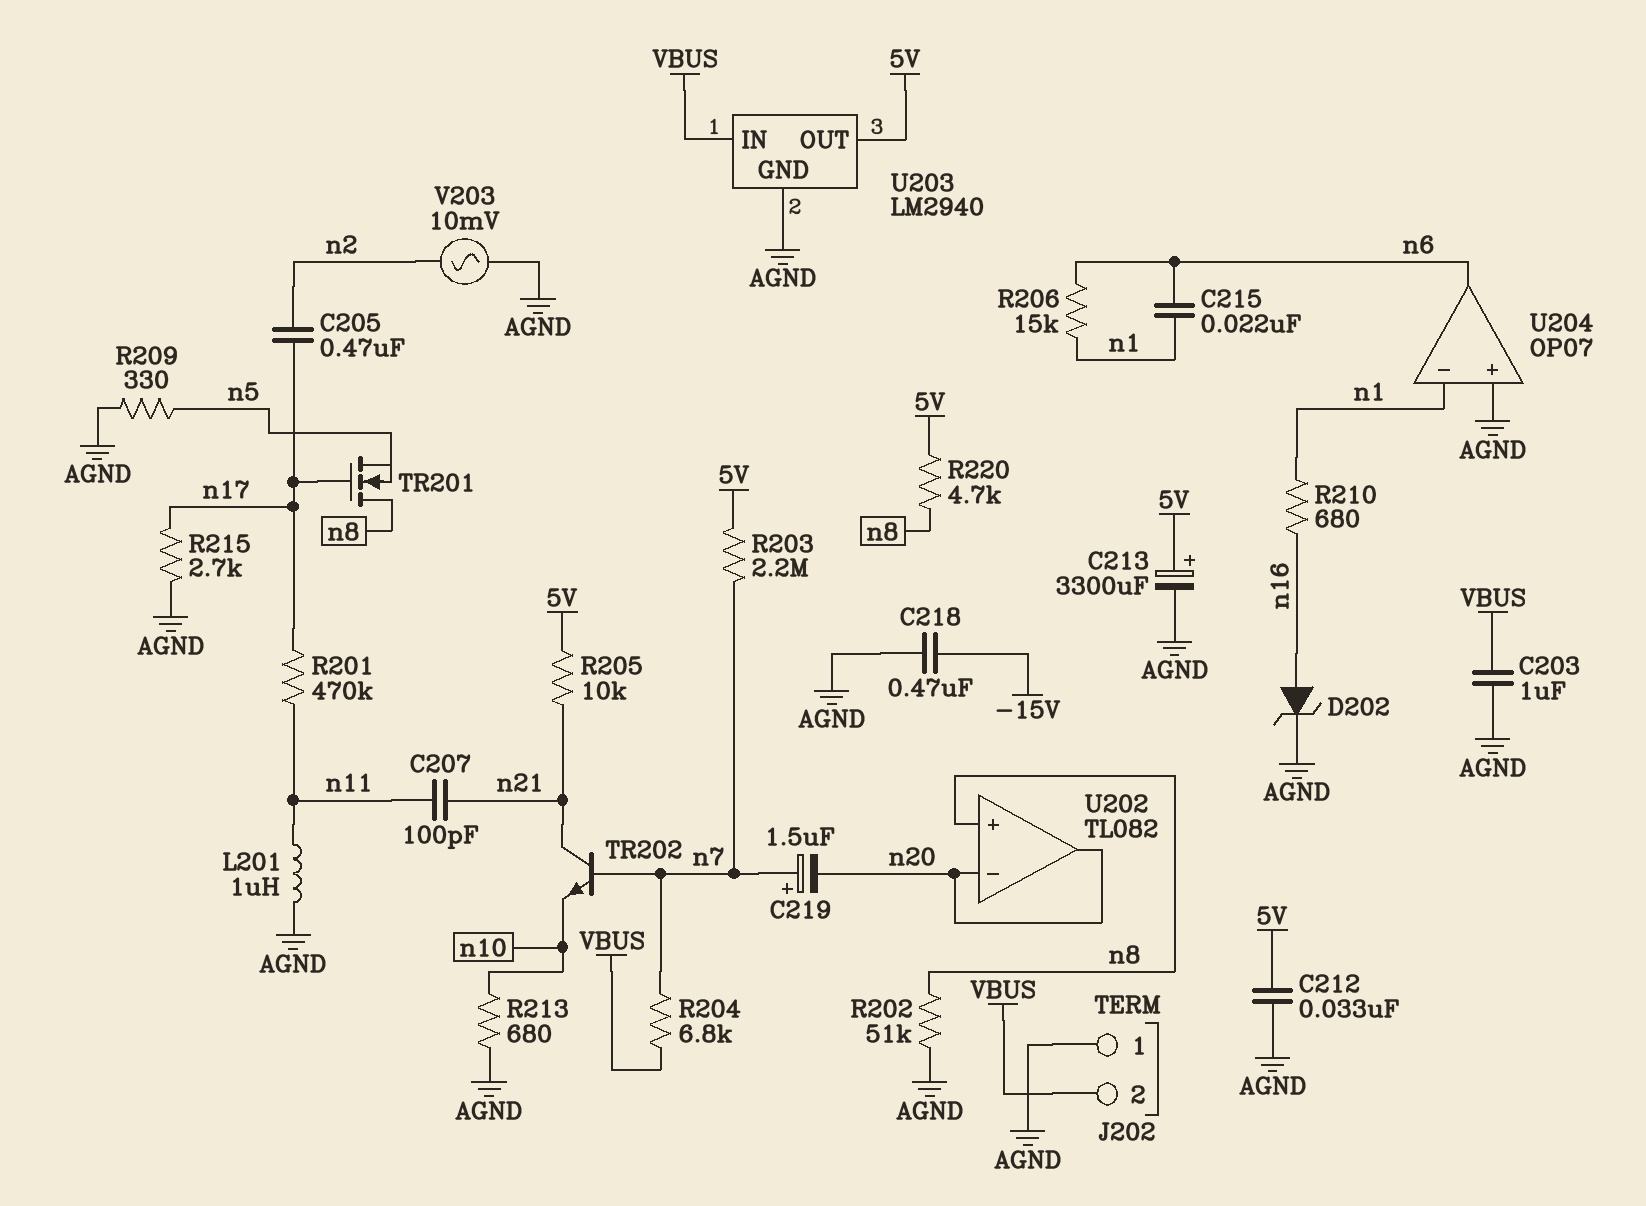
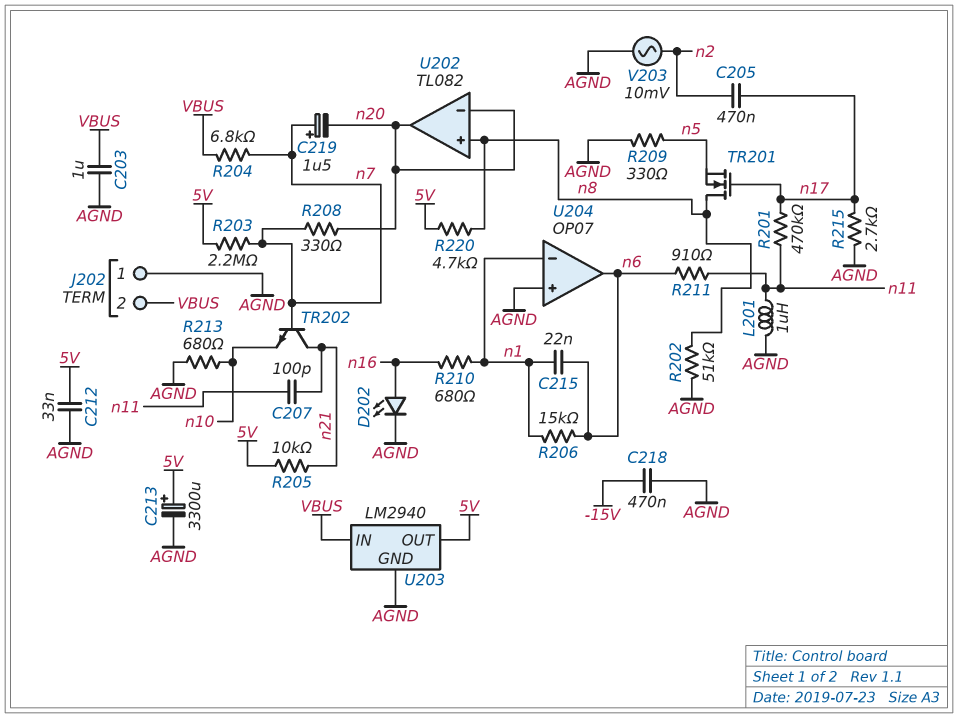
D202: zener (A n16, K AGND) -> LED (A n16, K AGND)
R208: none -> 330 (n7, n20)
R211: none -> 910 (n6, n11)

